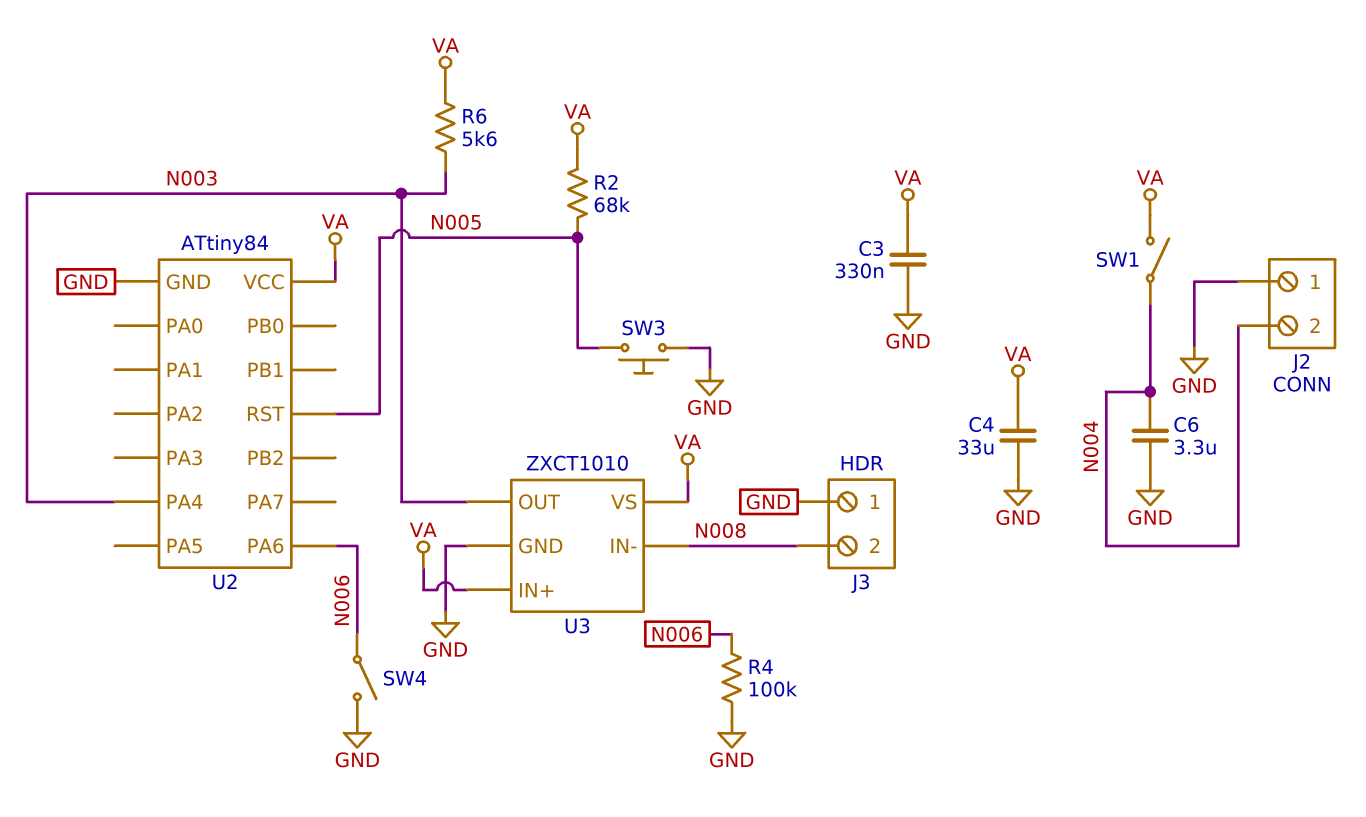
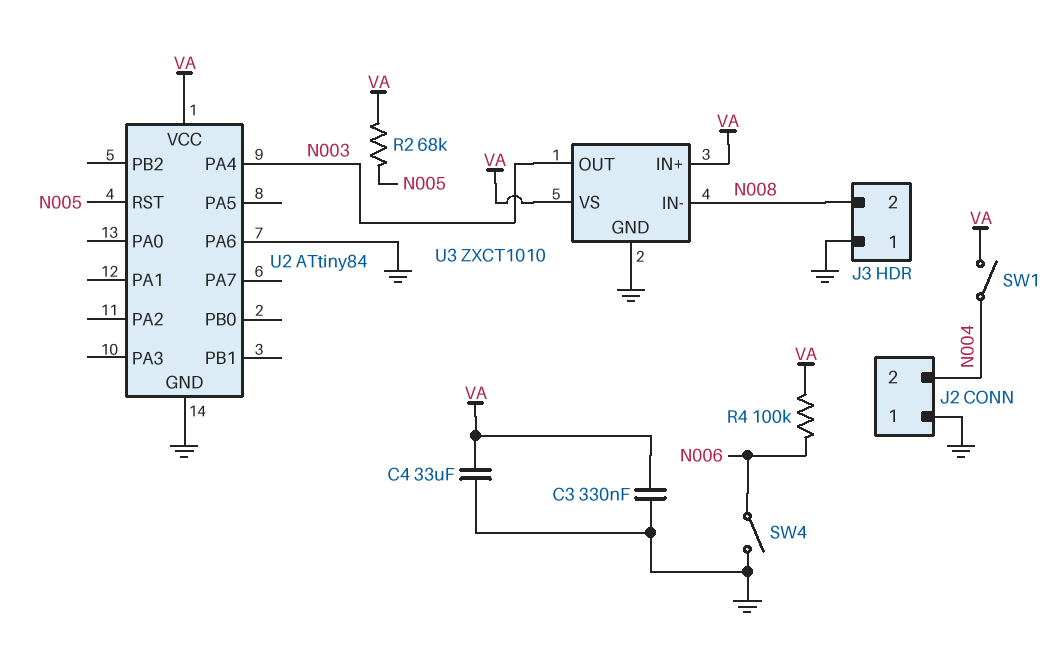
C6: 3.3uF (GND, N004) -> none
R4: 100k (GND, N006) -> 100k (N006, VA)
R6: 5.6k (N003, VA) -> none
SW3: button (GND, N005) -> none
U2 pin PA6: N006 -> GND

